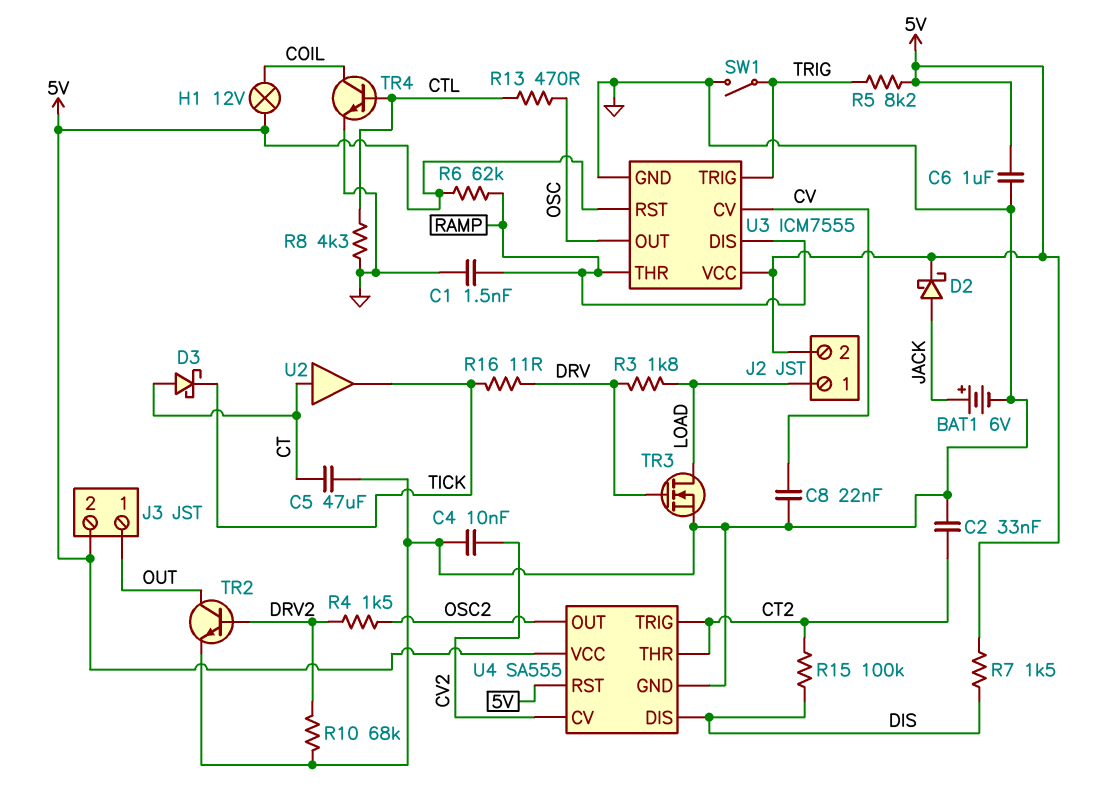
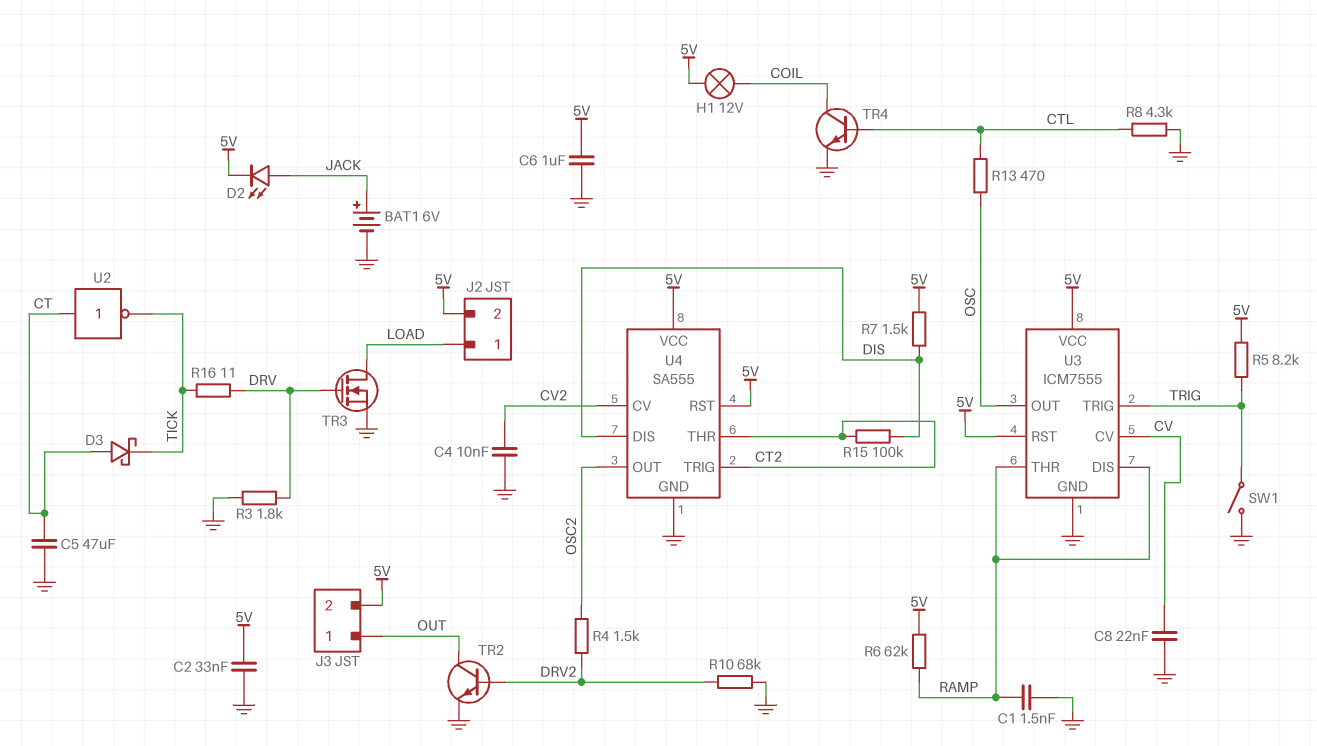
C2: 33nF (CT2, GND) -> 33nF (5V, GND)
D2: schottky (A JACK, K 5V) -> LED (A JACK, K 5V)
R3: 1.8k (DRV, LOAD) -> 1.8k (DRV, GND)
U2: buffer (in CT, out TICK) -> NOT (in CT, out TICK)

